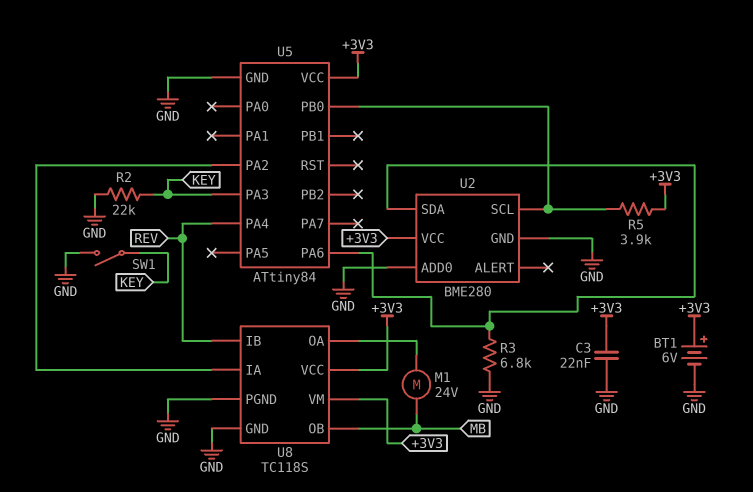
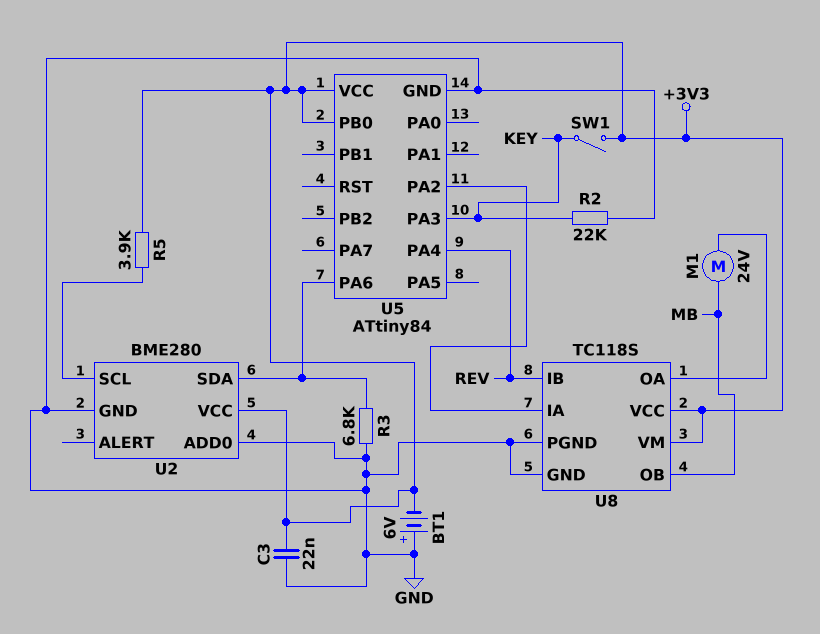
BT1: 6V (plus +3V3, minus GND) -> 6V (plus GND, minus +3V3)
SW1: switch (GND, KEY) -> switch (+3V3, KEY)
U5 pin PB0: U2/SCL -> +3V3

